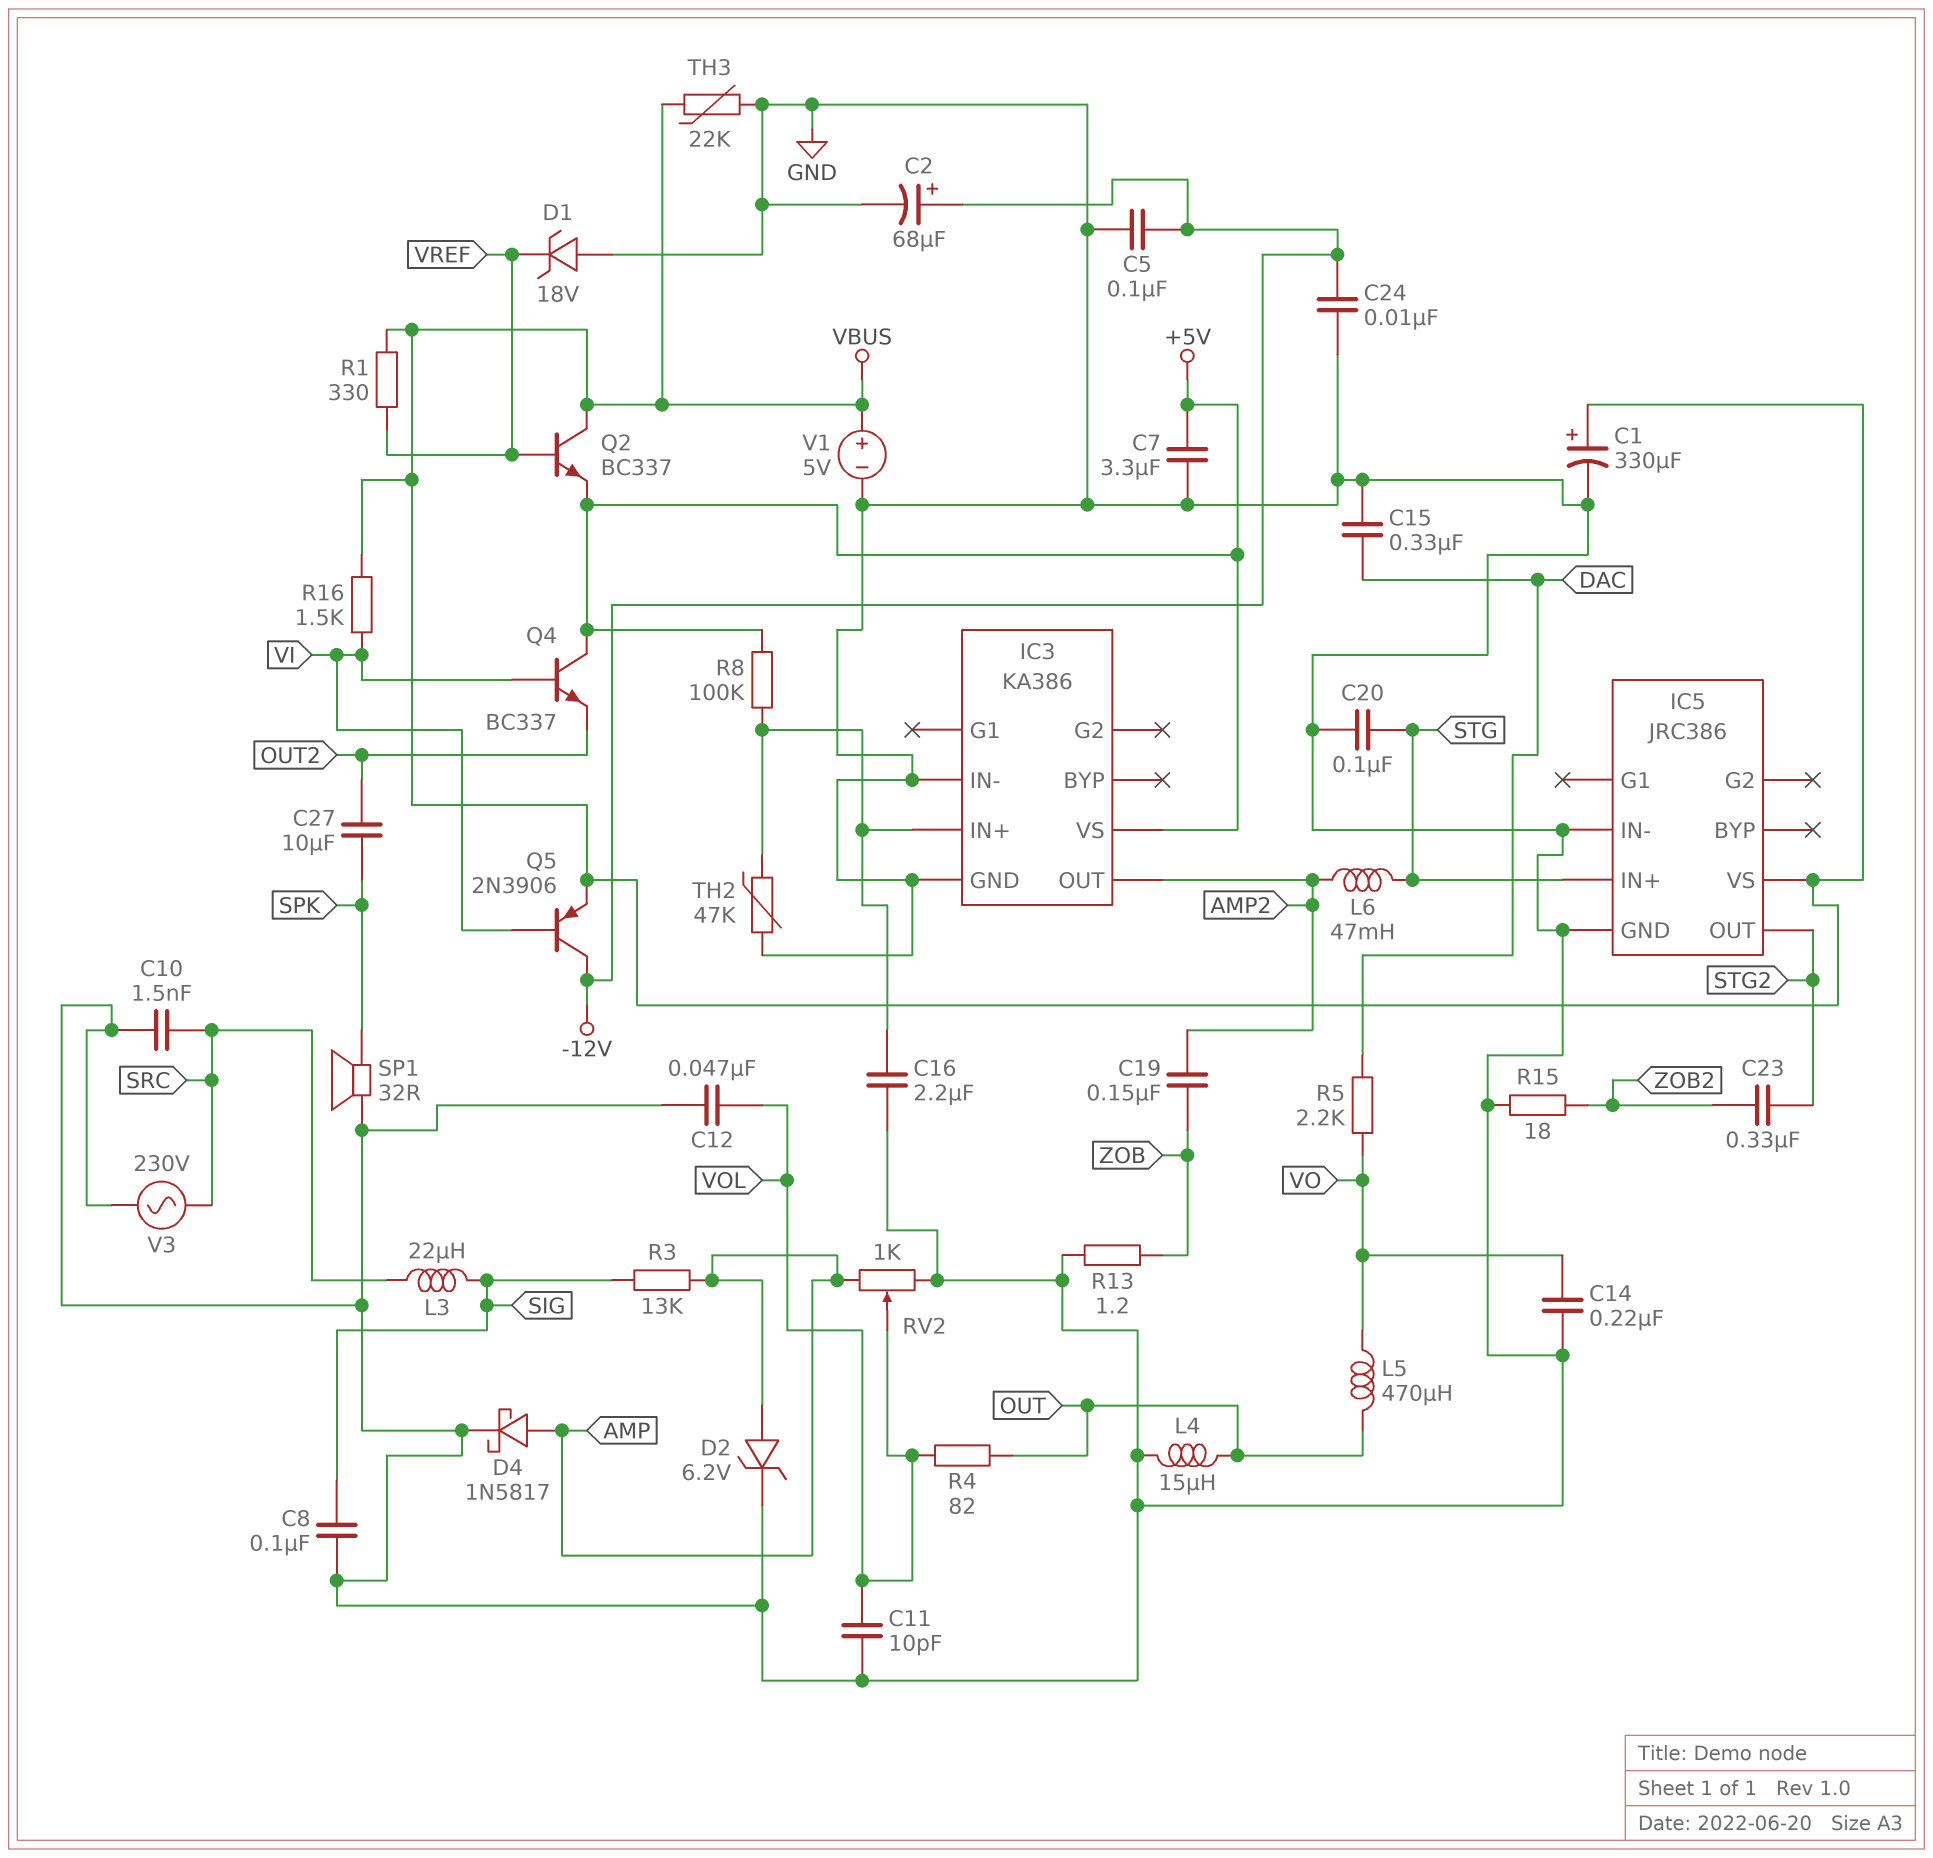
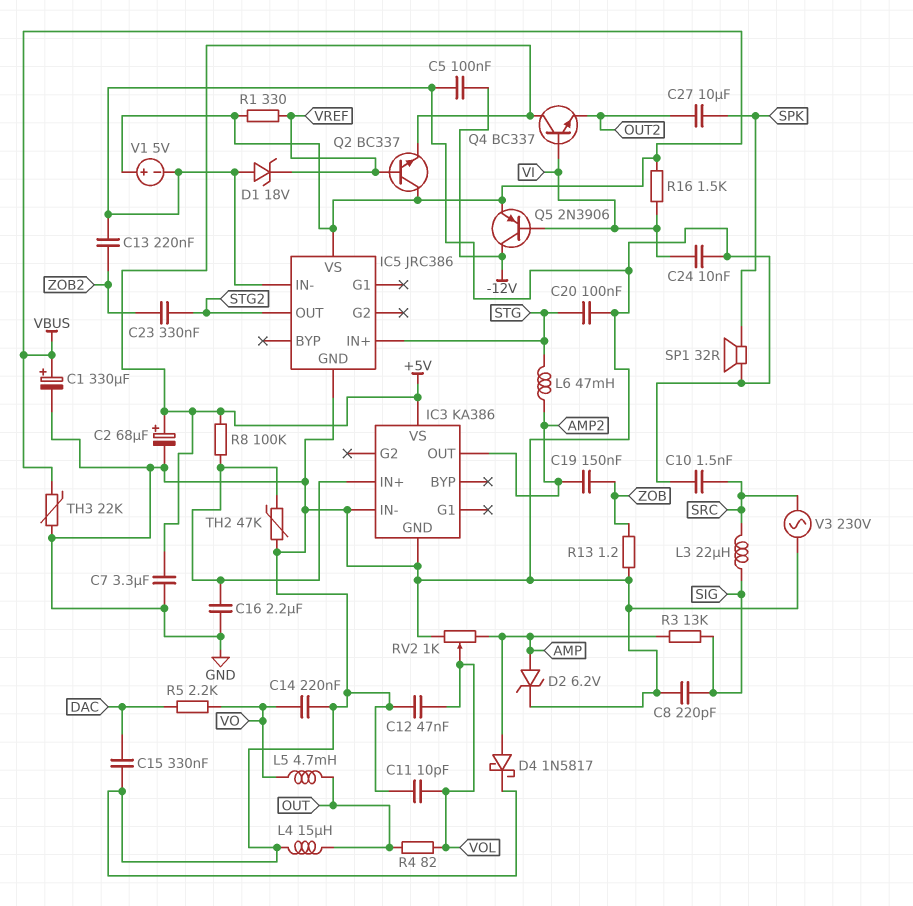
C2: 68uF (plus -12V, minus GND) -> 68uF (plus +5V, minus GND)
C8: 100nF (GND, SIG) -> 220pF (GND, SIG)
C13: none -> 220nF (GND, ZOB2)
C24: 10nF (-12V, GND) -> 10nF (GND, VI)
L5: 470uH (OUT, VO) -> 4.7mH (OUT, VO)
R15: 18 (GND, ZOB2) -> none

